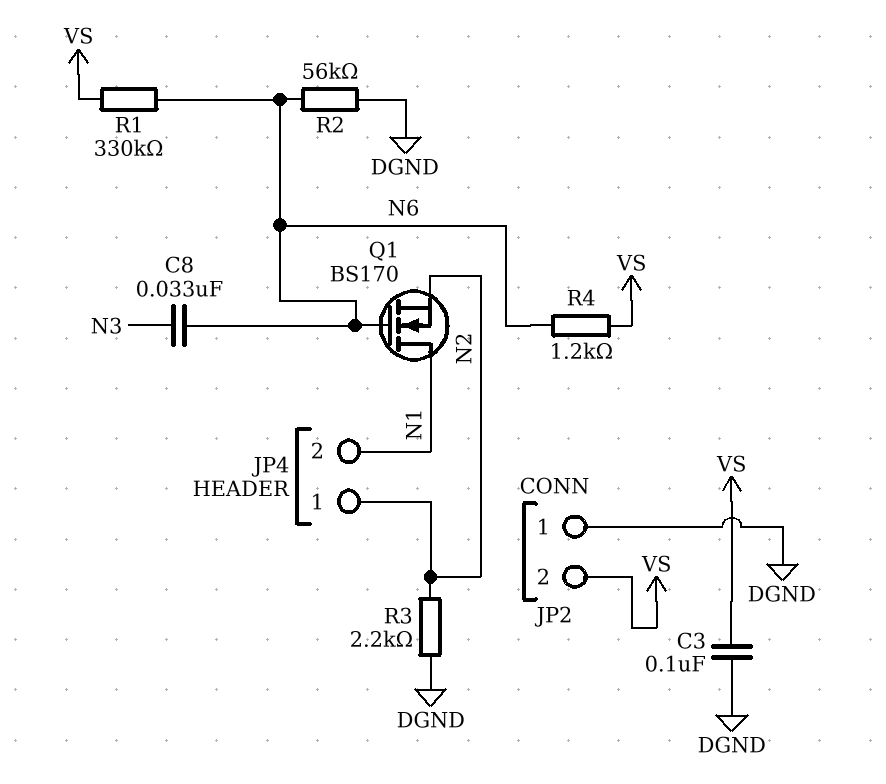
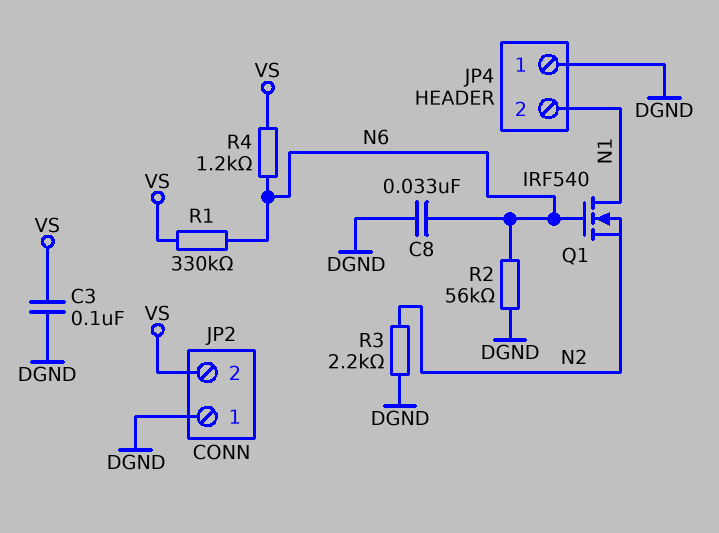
C8: 33nF (N3, N6) -> 33nF (DGND, N6)
JP4 pin 1: N2 -> DGND
Q1: NMOS BS170 (G N6, D N1, S N2) -> NMOS IRF540 (G N6, D N1, S N2)

